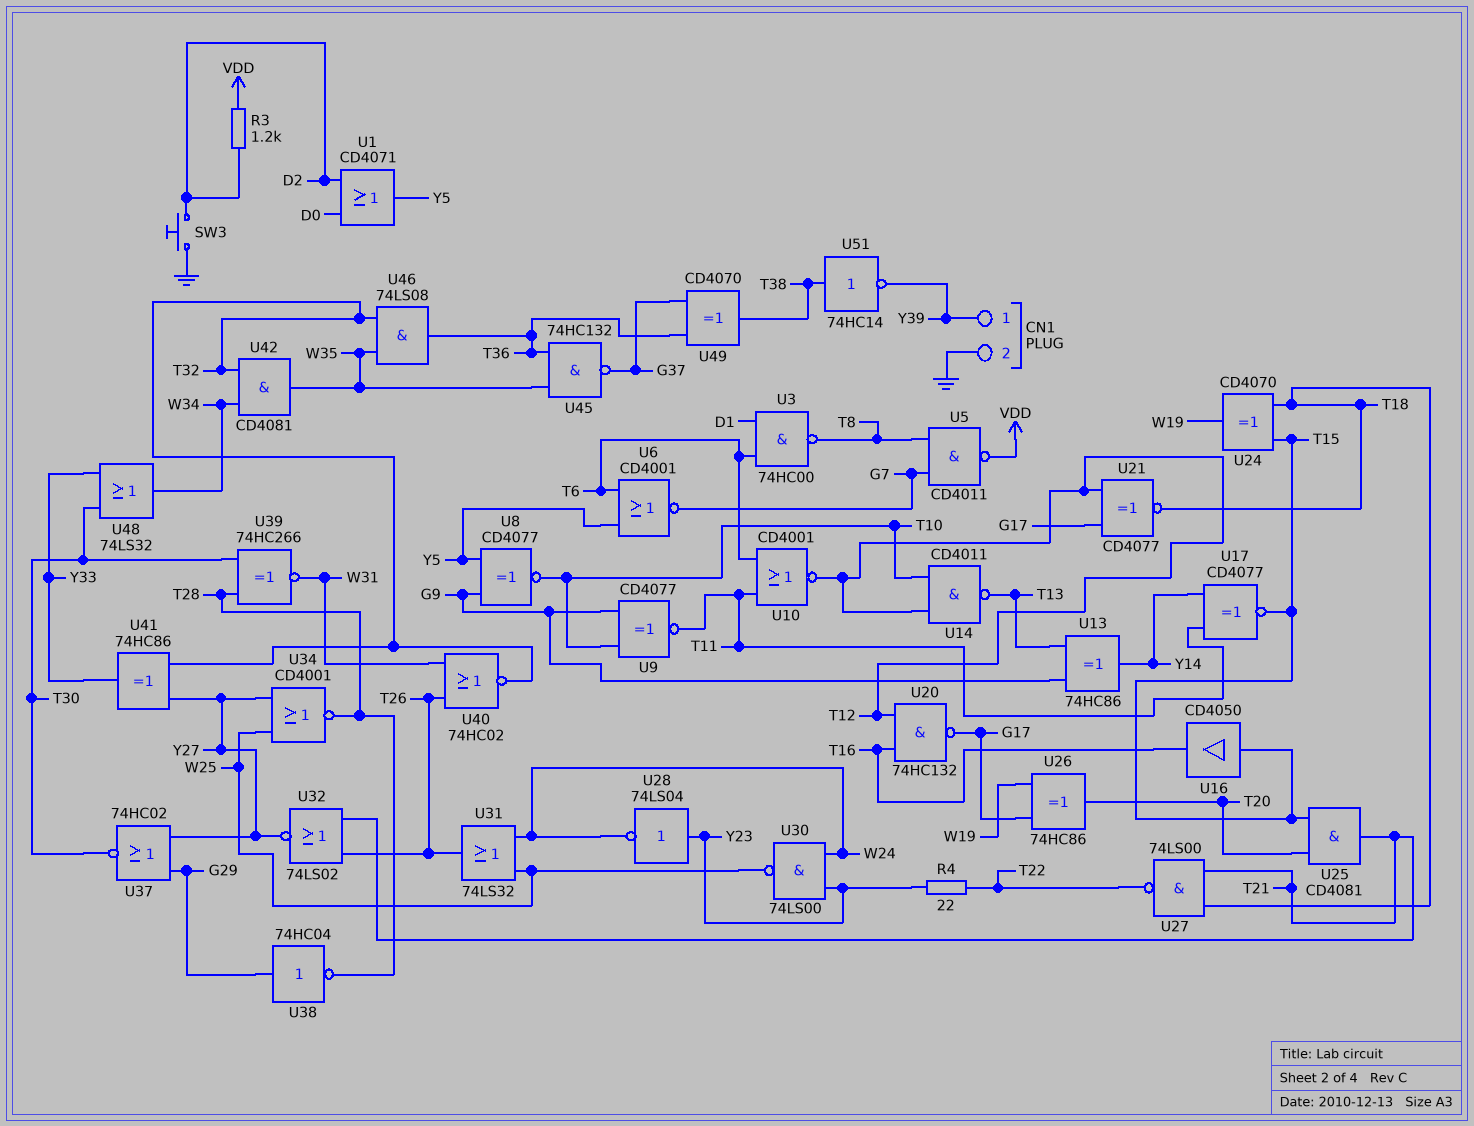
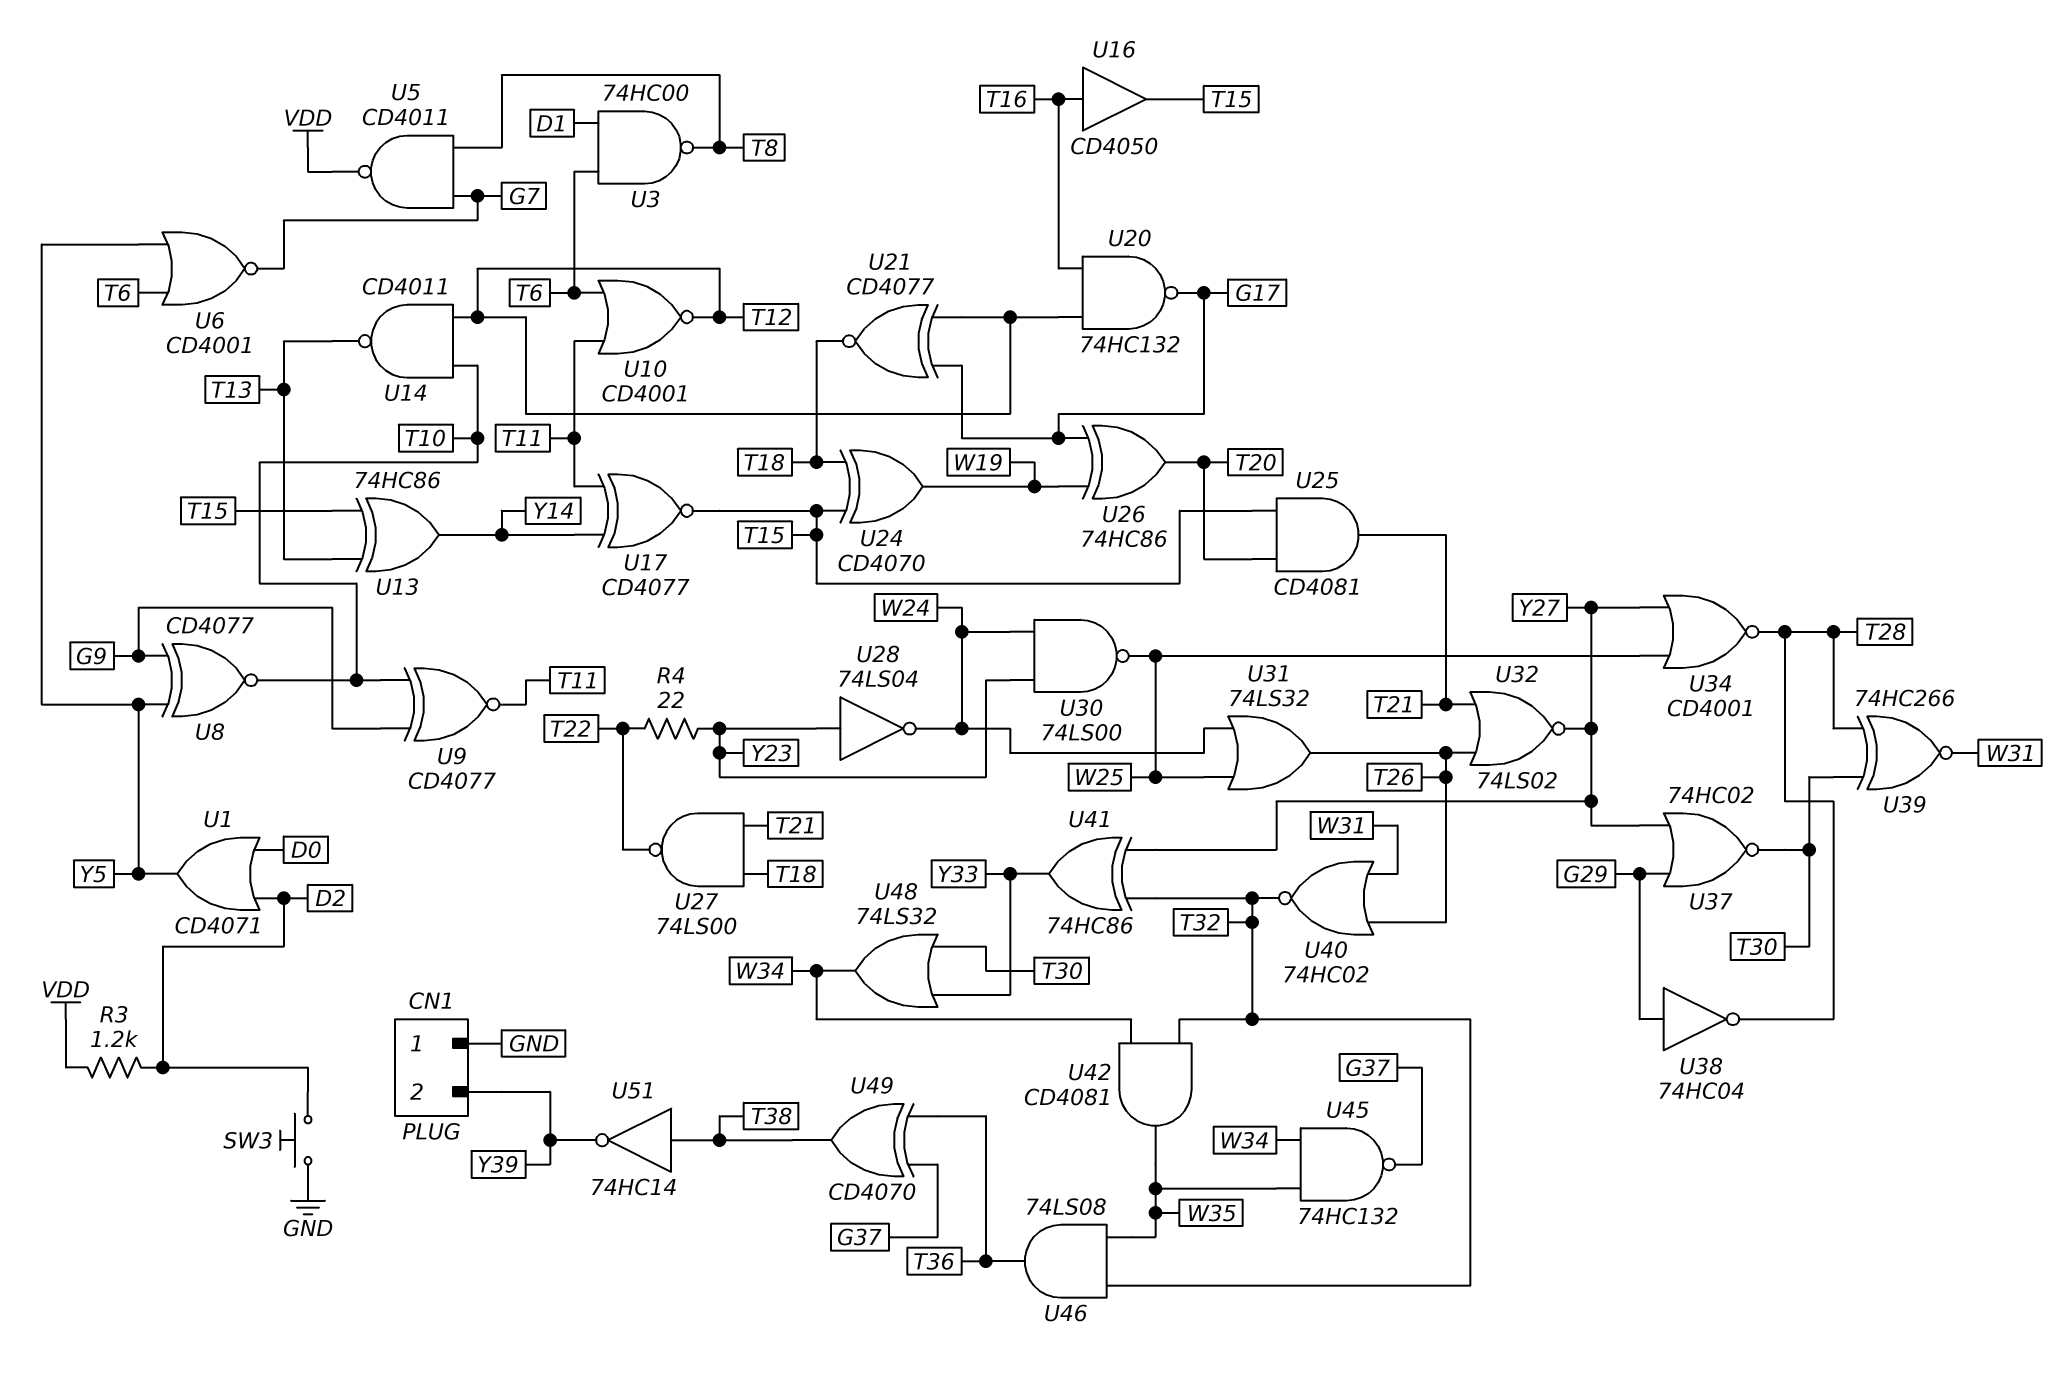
CN1 pin 1: Y39 -> GND
CN1 pin 2: GND -> Y39
U13: XOR 74HC86 (in G9, in T13, out Y14) -> XOR 74HC86 (in T13, in T15, out Y14)
U16: buffer CD4050 (in T15, out T16) -> buffer CD4050 (in T16, out T15)
U45: NAND 74HC132 (in T36, in W35, out G37) -> NAND 74HC132 (in W34, in W35, out G37)

